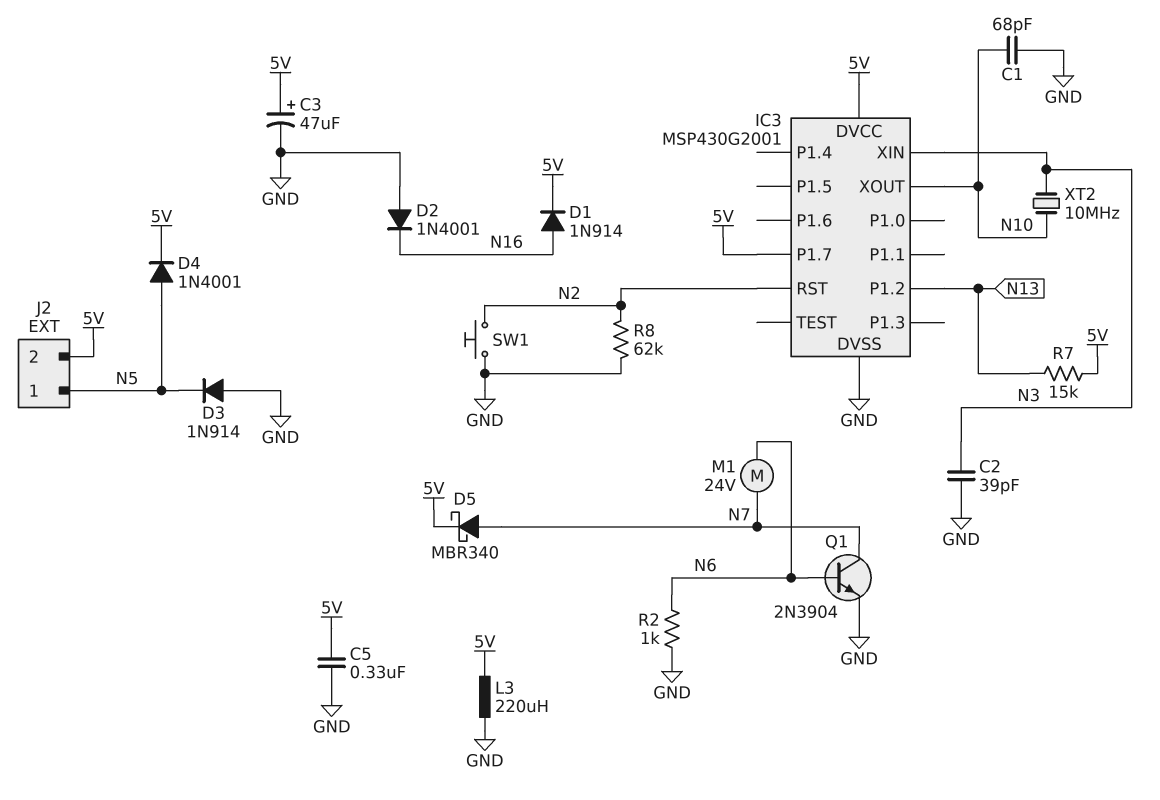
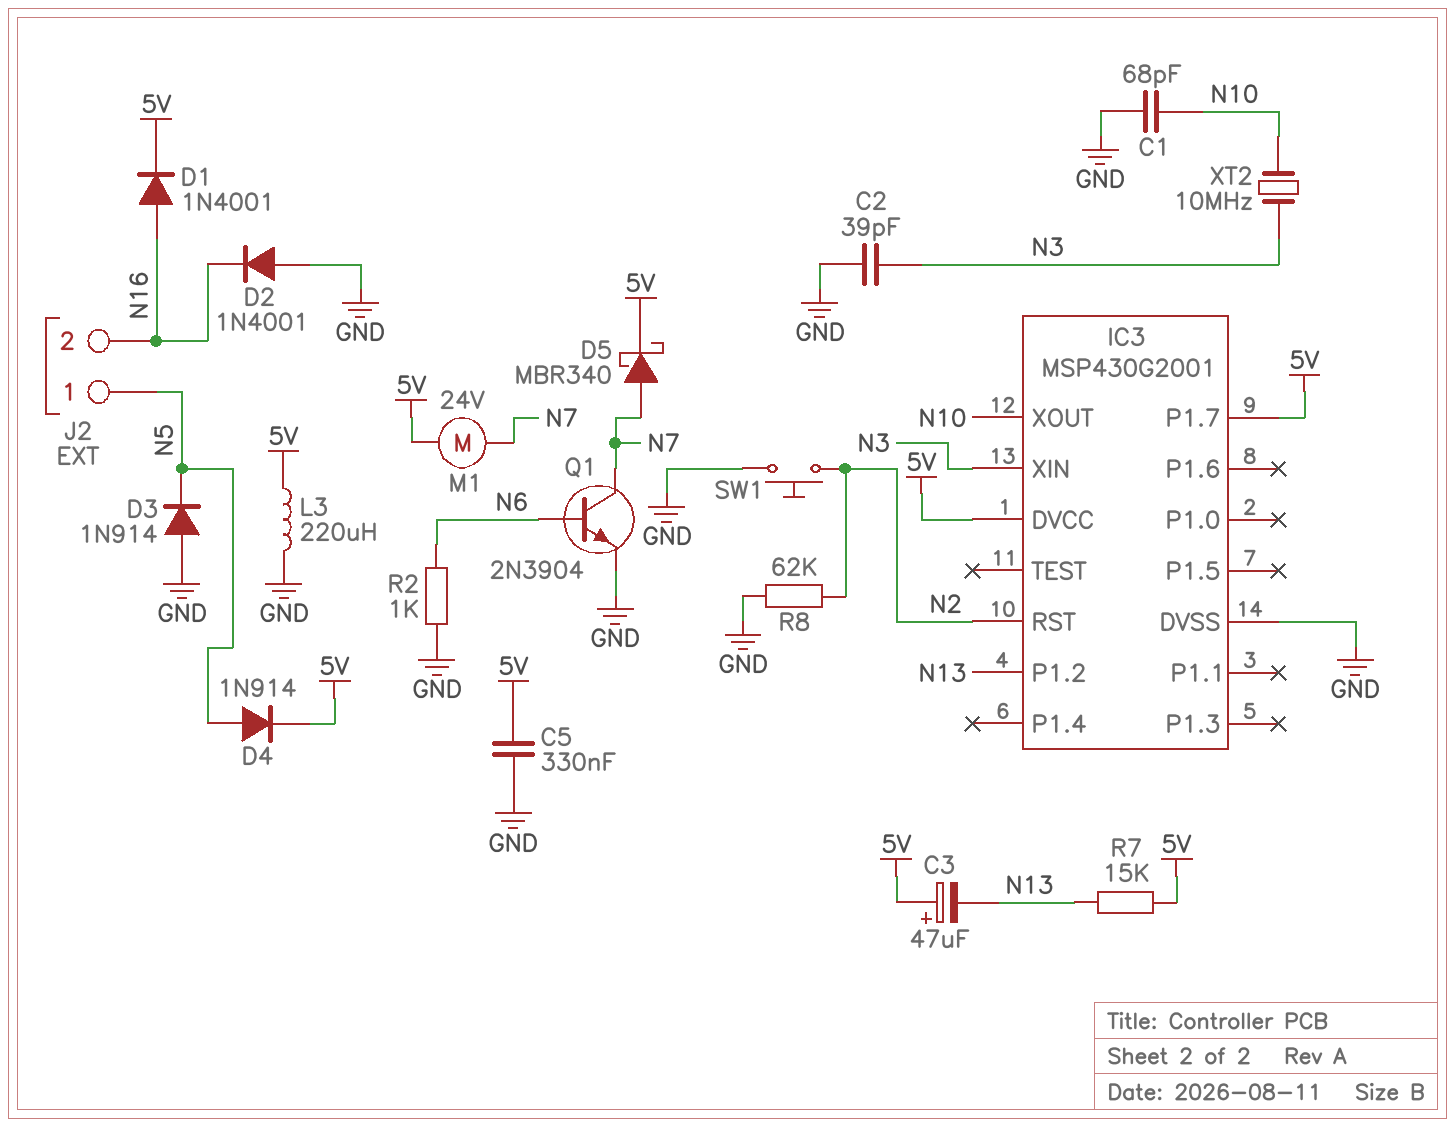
C3: 47uF (plus 5V, minus GND) -> 47uF (plus 5V, minus N13)
D1: diode 1N914 (A N16, K 5V) -> diode 1N4001 (A N16, K 5V)
D4: diode 1N4001 (A N5, K 5V) -> diode 1N914 (A N5, K 5V)
J2 pin 2: 5V -> N16
M1: motor 24V (N6, N7) -> motor 24V (5V, N7)

